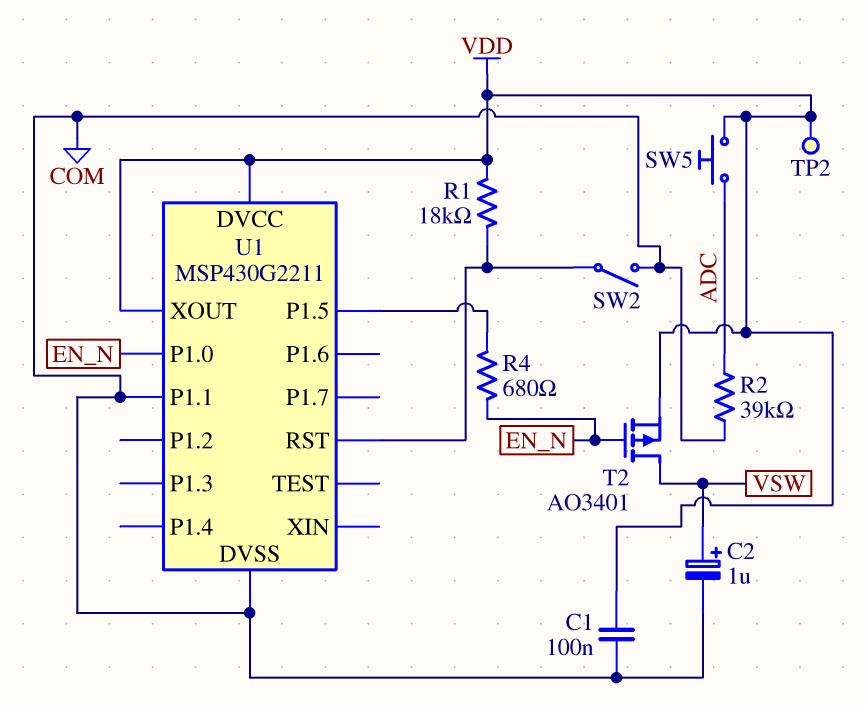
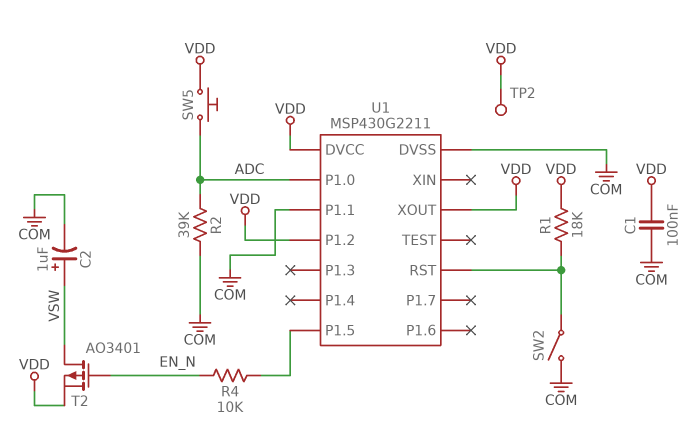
R4: 680 (EN_N, U1/P1.5) -> 10k (EN_N, U1/P1.5)
U1 pin P1.0: EN_N -> ADC
U1 pin P1.2: none -> VDD

